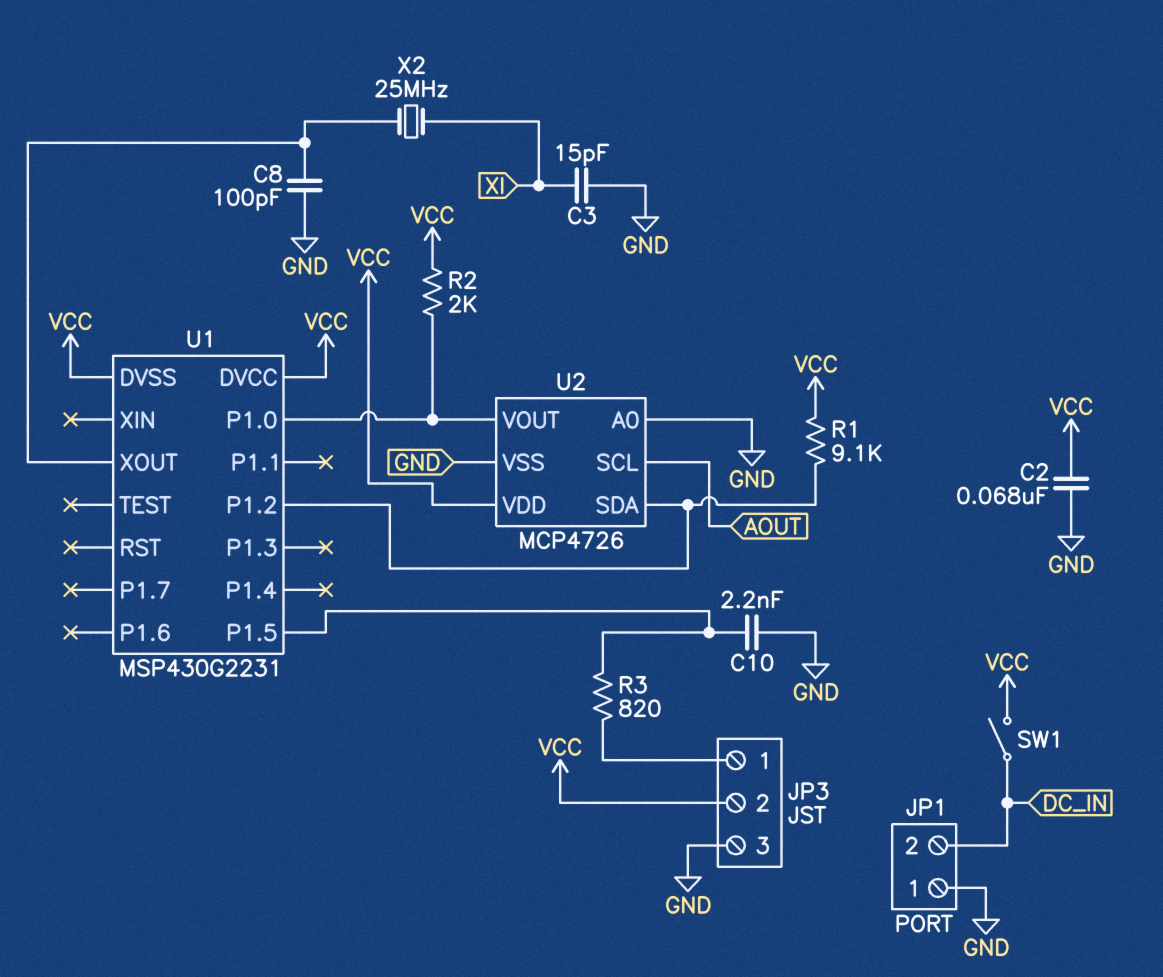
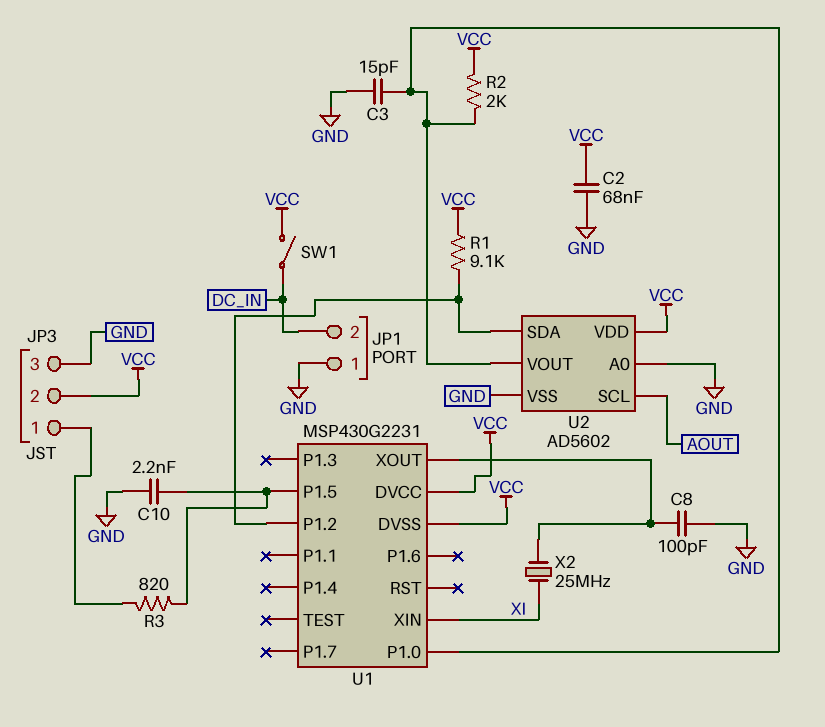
C3: 15pF (GND, XI) -> 15pF (GND, U1/P1.0)
U1 pin XIN: none -> XI
U2: MCP4726 -> AD5602

